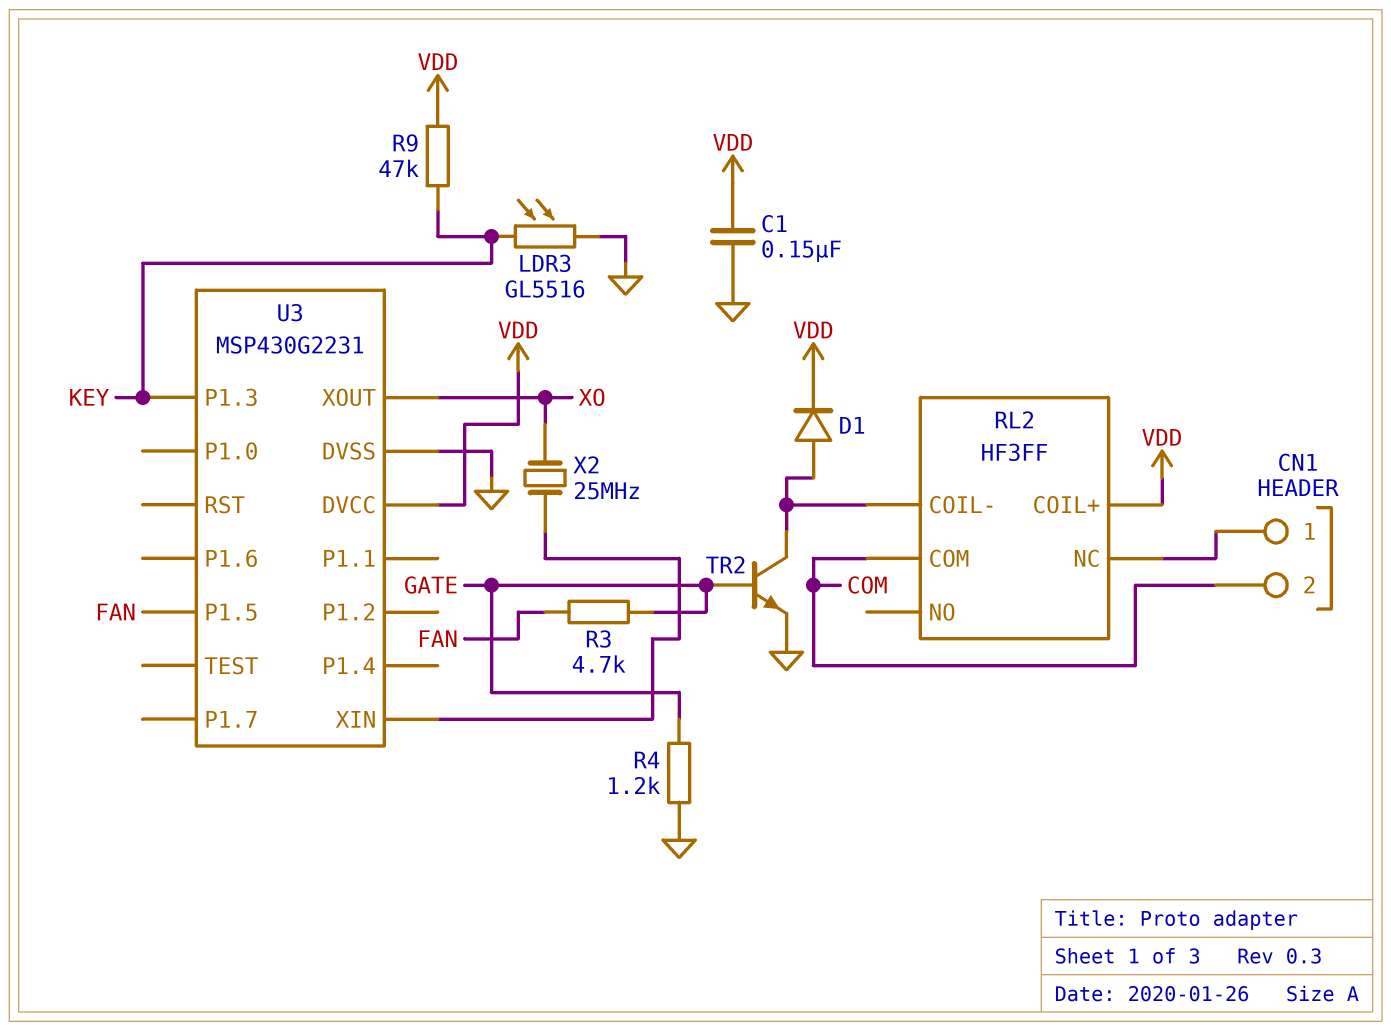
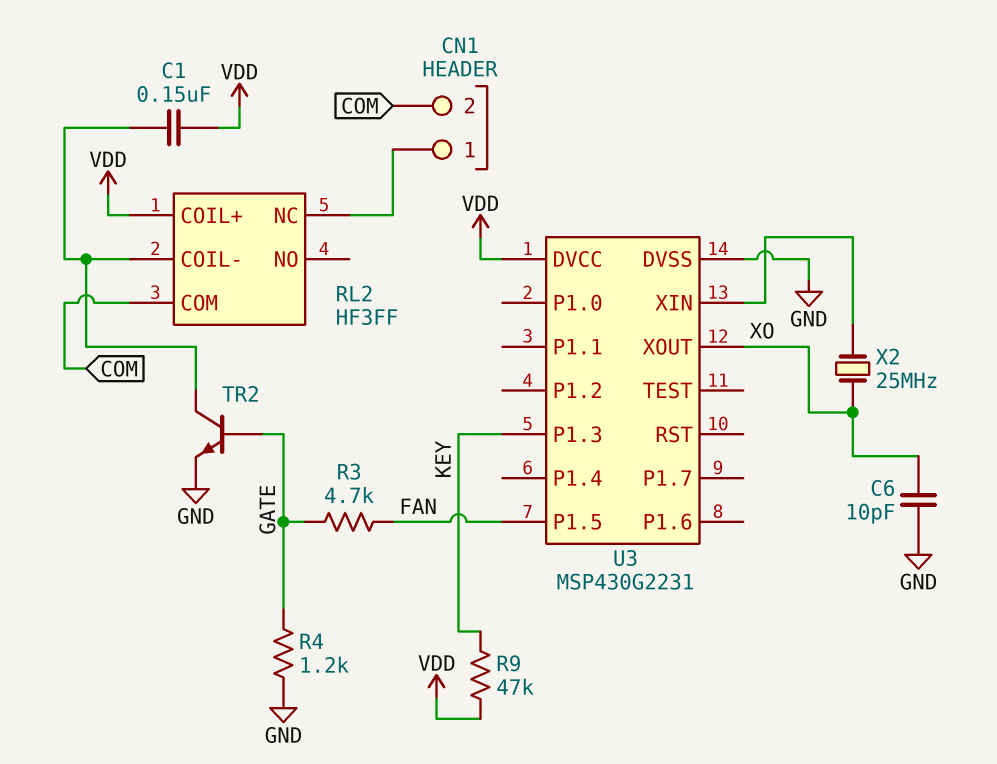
C1: 150nF (GND, VDD) -> 150nF (RL2/COIL-, VDD)
C6: none -> 10pF (GND, XO)
D1: diode (A RL2/COIL-, K VDD) -> none
LDR3: GL5516 (GND, KEY) -> none

